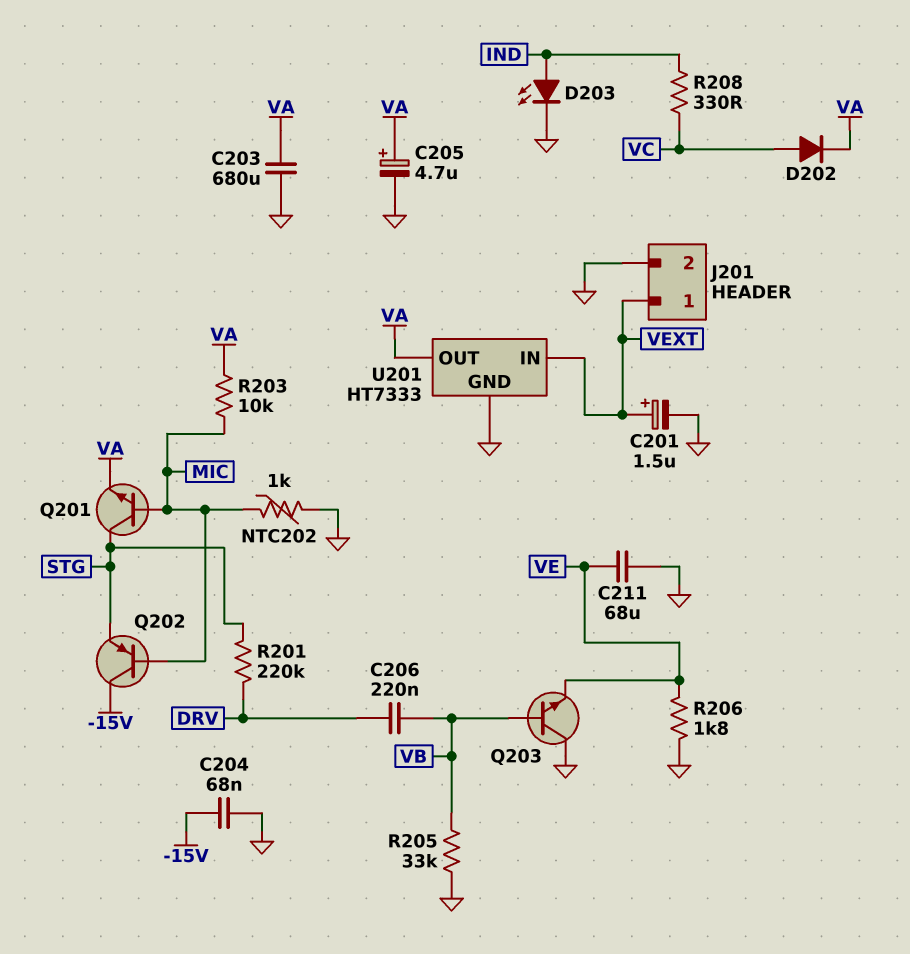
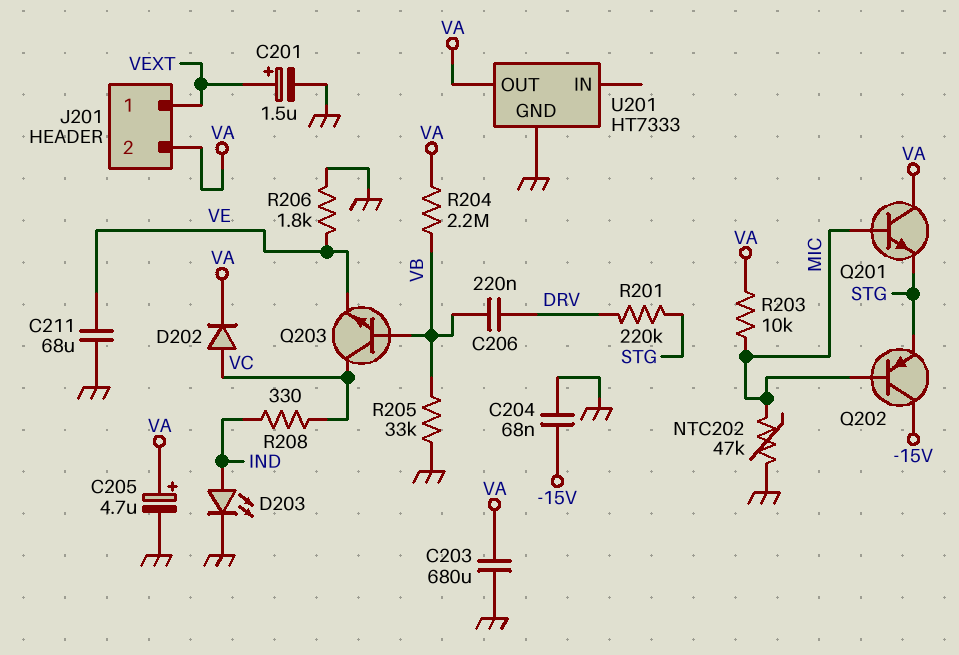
J201 pin 2: GND -> VA
NTC202: 1k (GND, MIC) -> 47k (GND, MIC)
Q201: NPN (B MIC, C STG, E VA) -> NPN (B MIC, C VA, E STG)
Q203: NPN (B VB, C GND, E VE) -> NPN (B VB, C VC, E VE)
R204: none -> 2.2M (VA, VB)
U201 pin IN: VEXT -> none

